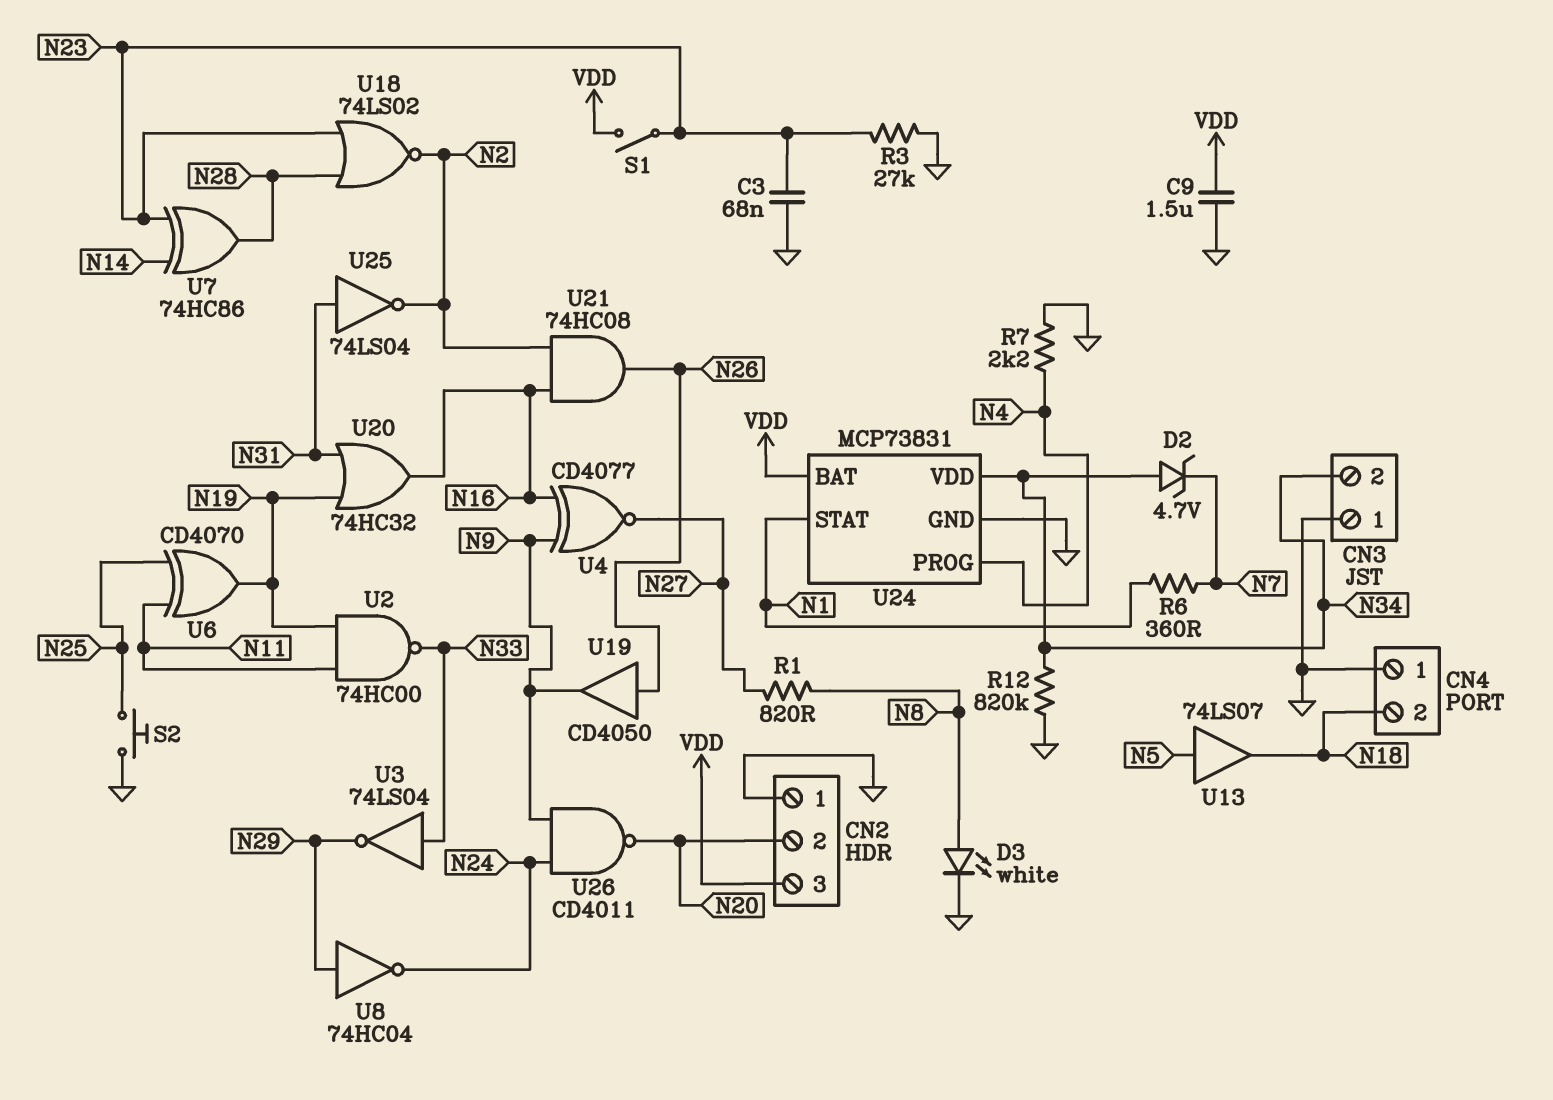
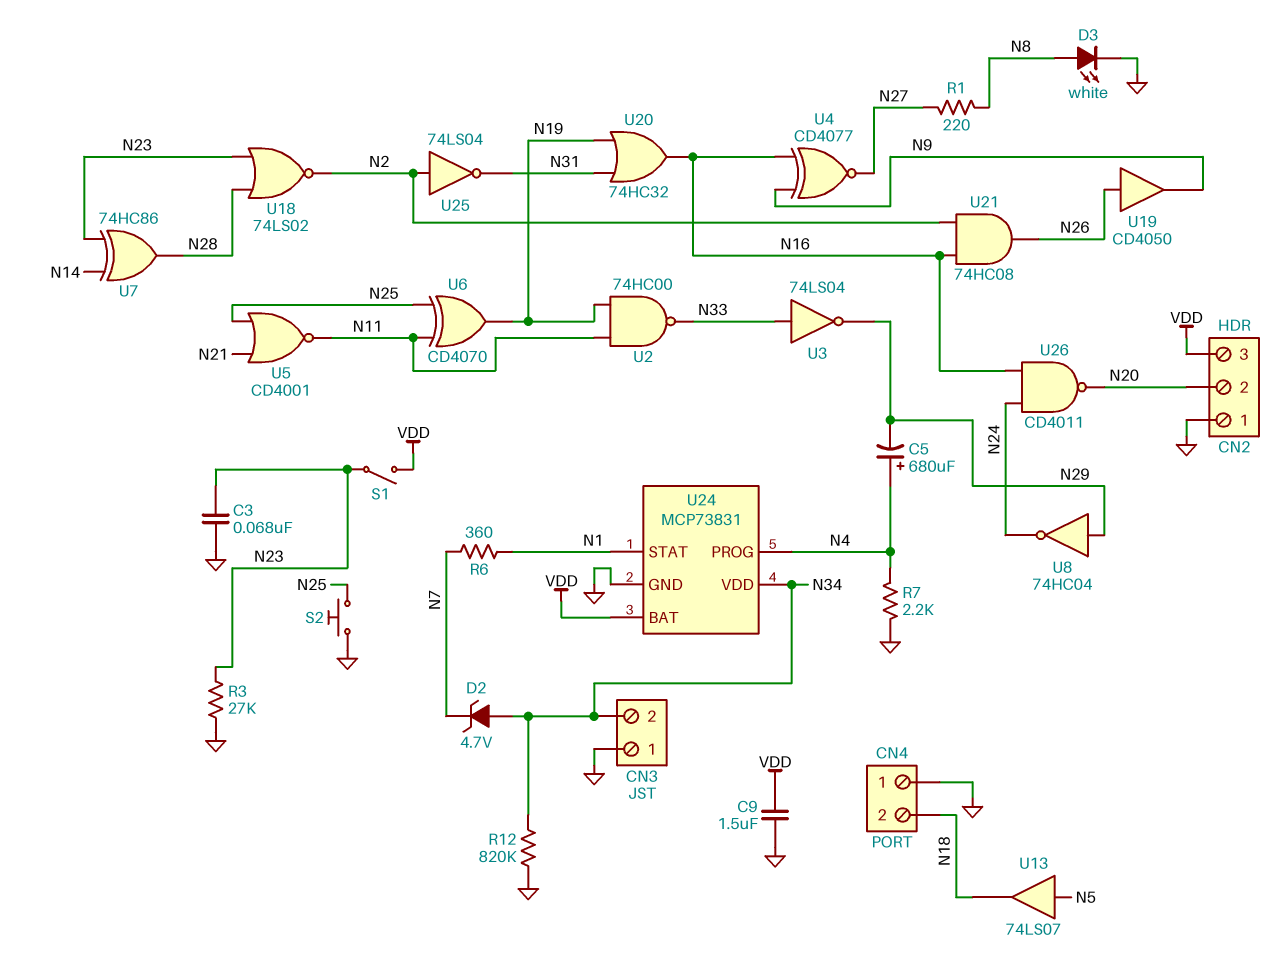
C5: none -> 680uF (plus N4, minus N29)
R1: 820 (N8, N27) -> 220 (N8, N27)
U5: none -> NOR CD4001 (in N21, in N25, out N11)
U25: NOT 74LS04 (in N31, out N2) -> NOT 74LS04 (in N2, out N31)
U26: NAND CD4011 (in N9, in N24, out N20) -> NAND CD4011 (in N16, in N24, out N20)

